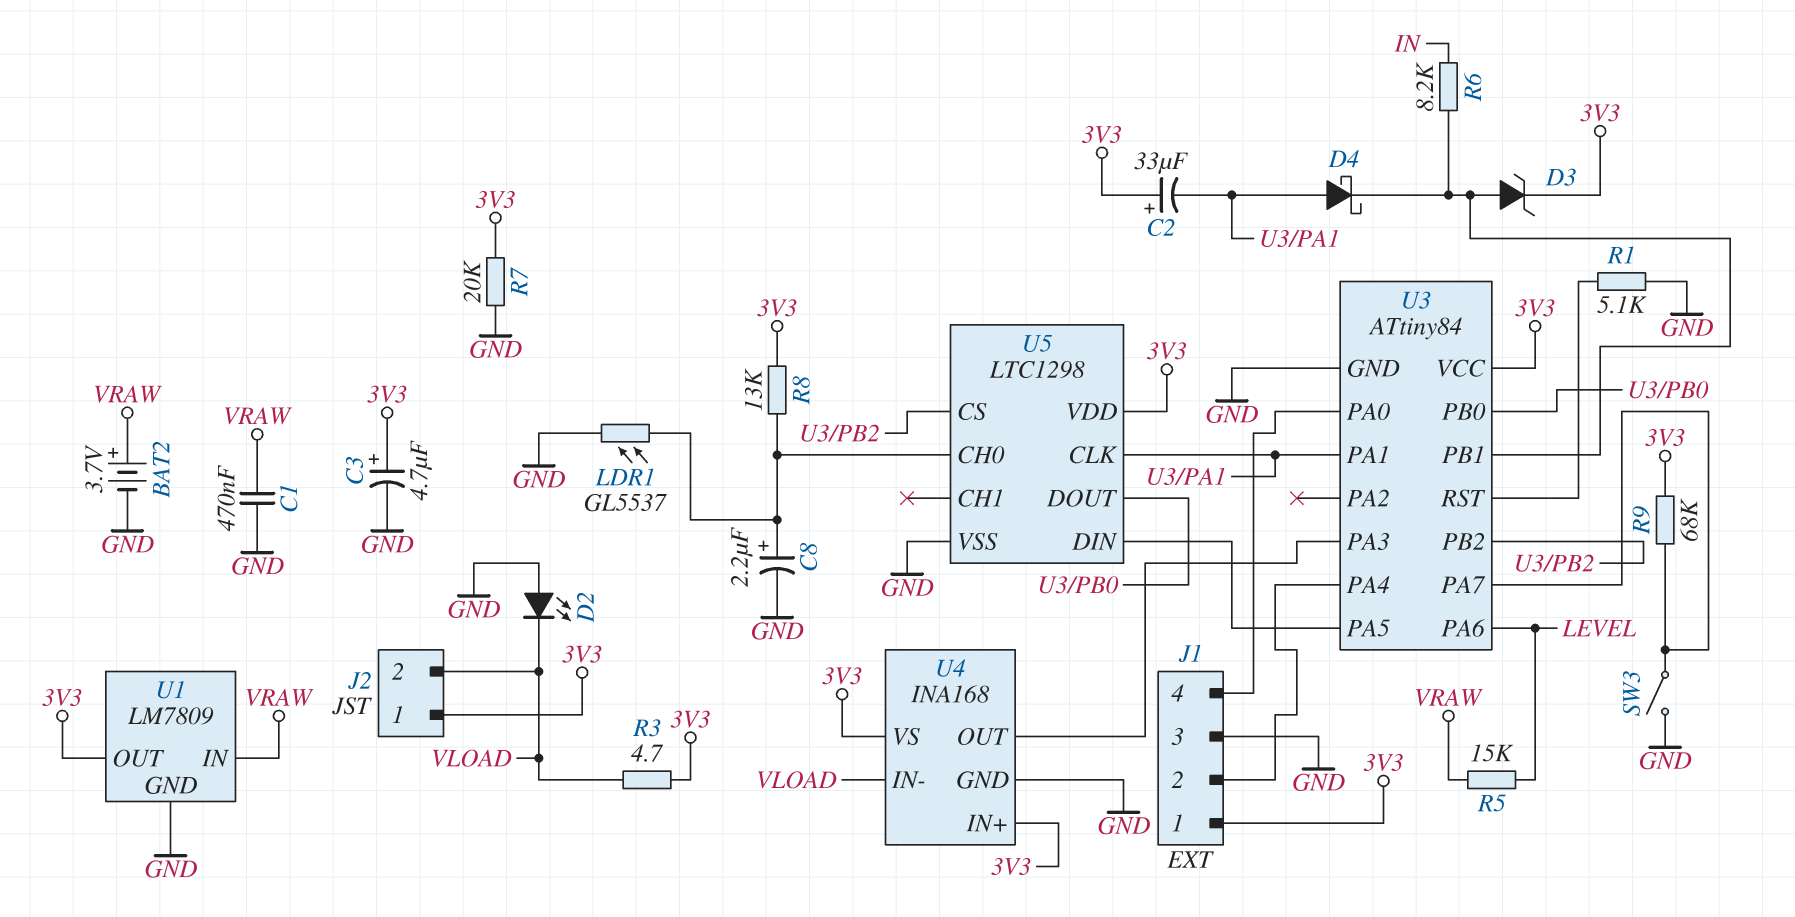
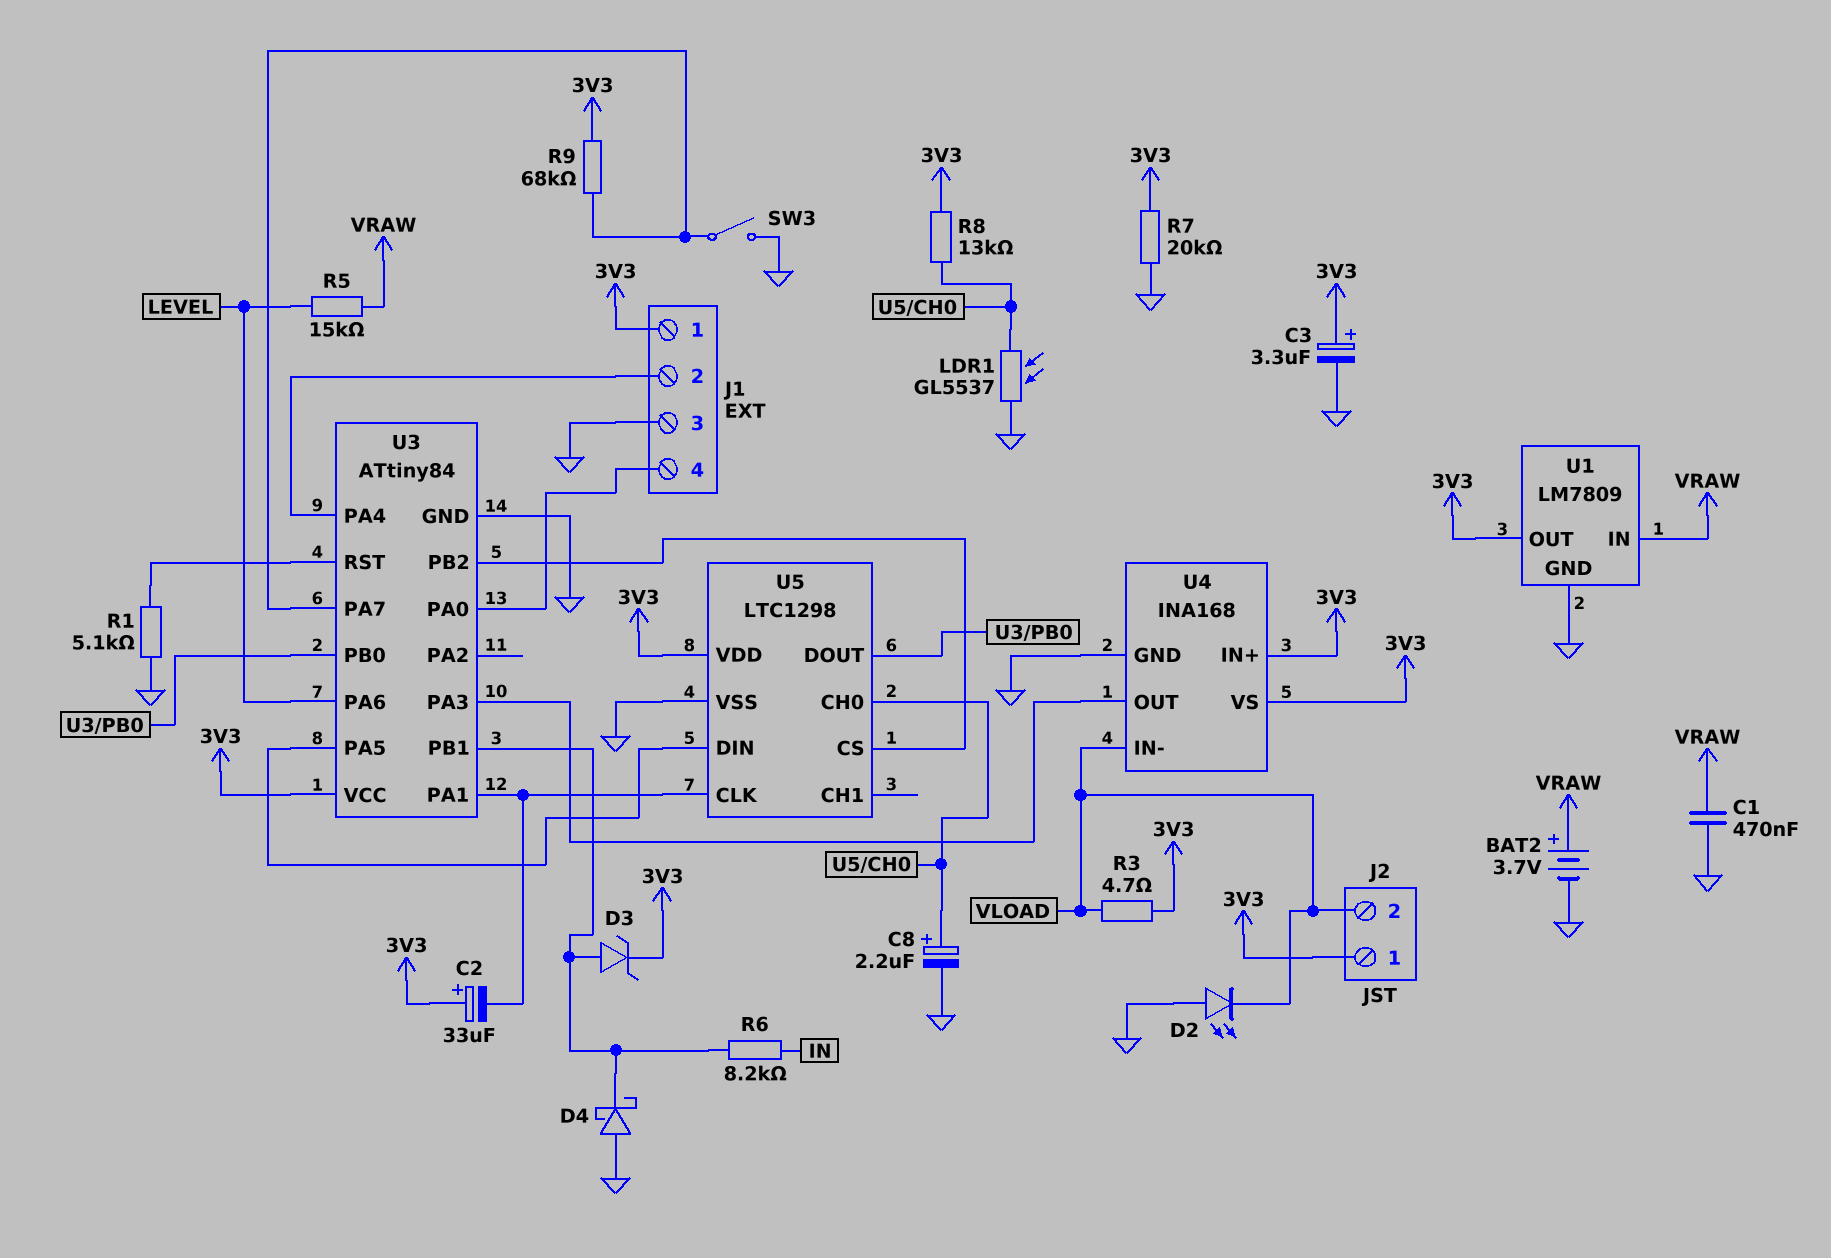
C3: 4.7uF (plus 3V3, minus GND) -> 3.3uF (plus 3V3, minus GND)
D4: schottky (A U3/PA1, K U3/PB1) -> schottky (A GND, K U3/PB1)

